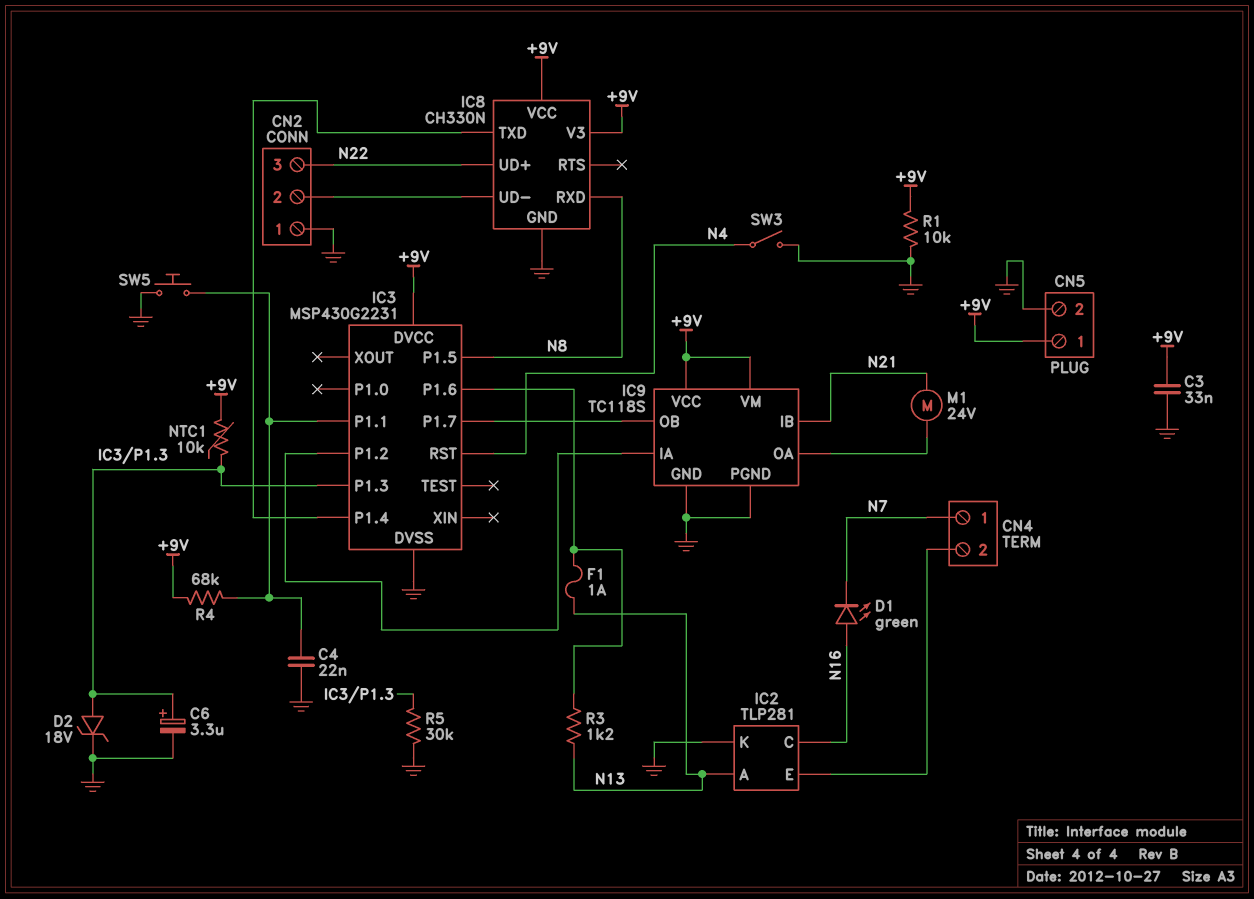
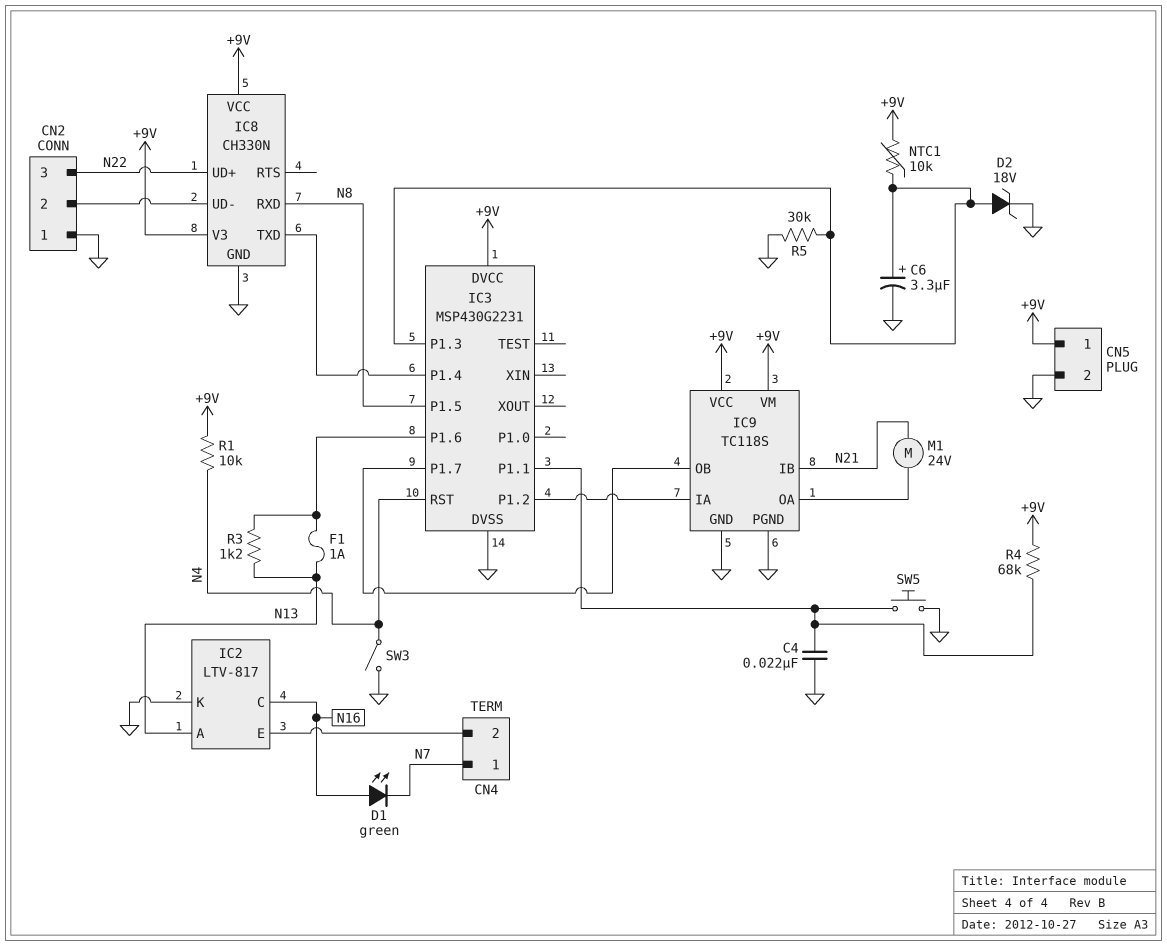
C3: 33nF (+9V, GND) -> none
IC2: TLP281 -> LTV-817
R1: 10k (+9V, GND) -> 10k (+9V, N4)

